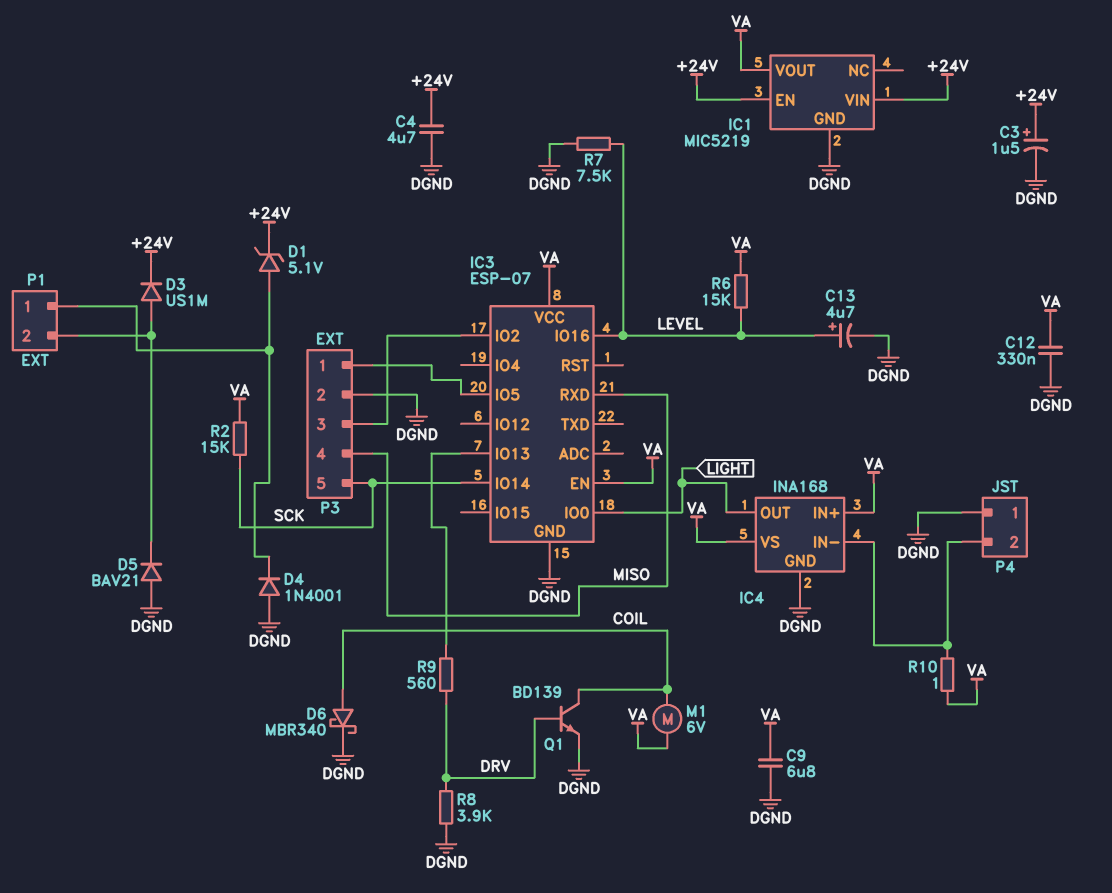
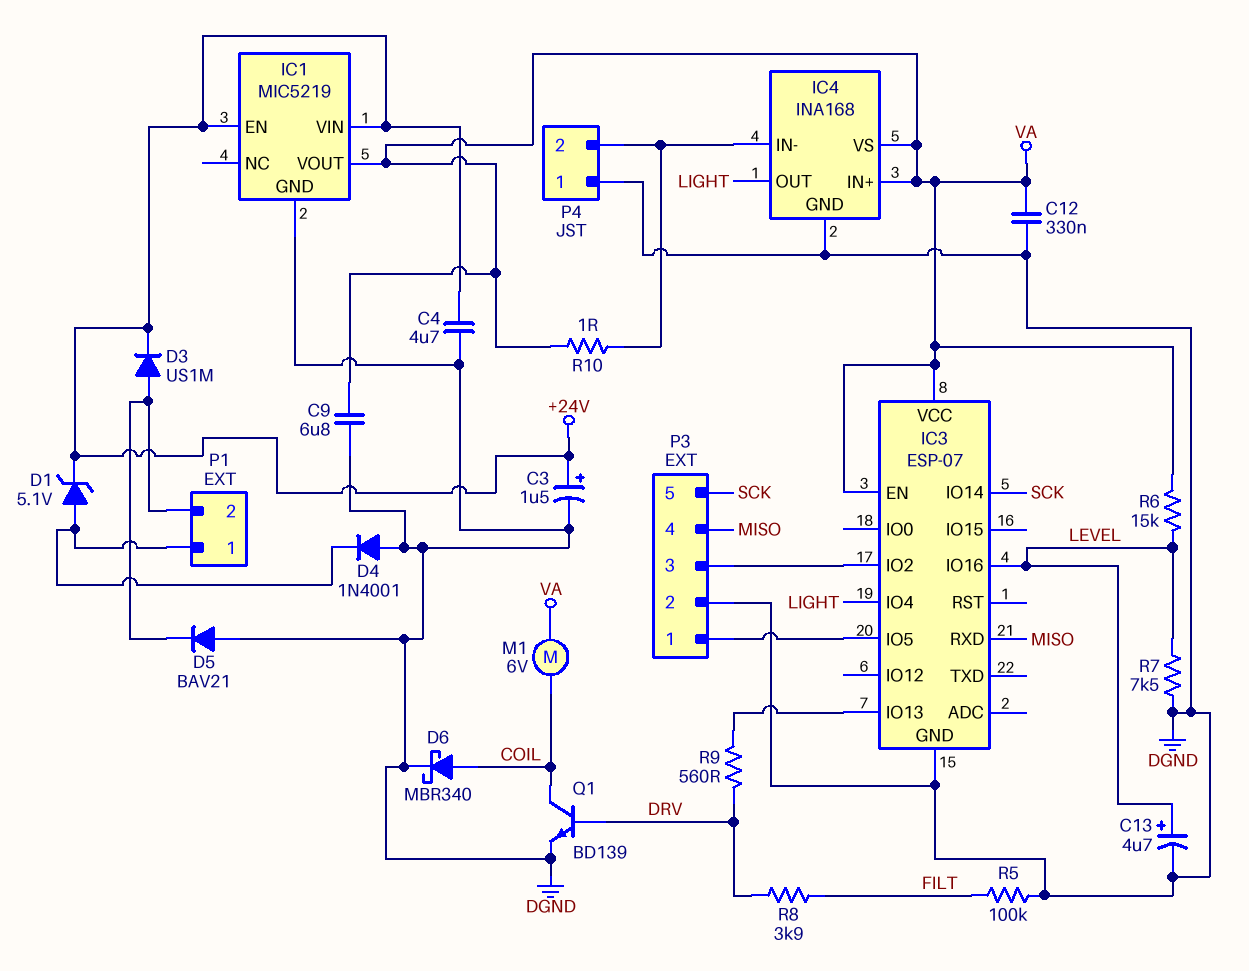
IC3 pin IO0: LIGHT -> none
IC3 pin IO4: none -> LIGHT
R2: 15k (SCK, VA) -> none
R5: none -> 100k (DGND, FILT)
R8: 3.9k (DGND, DRV) -> 3.9k (DRV, FILT)

